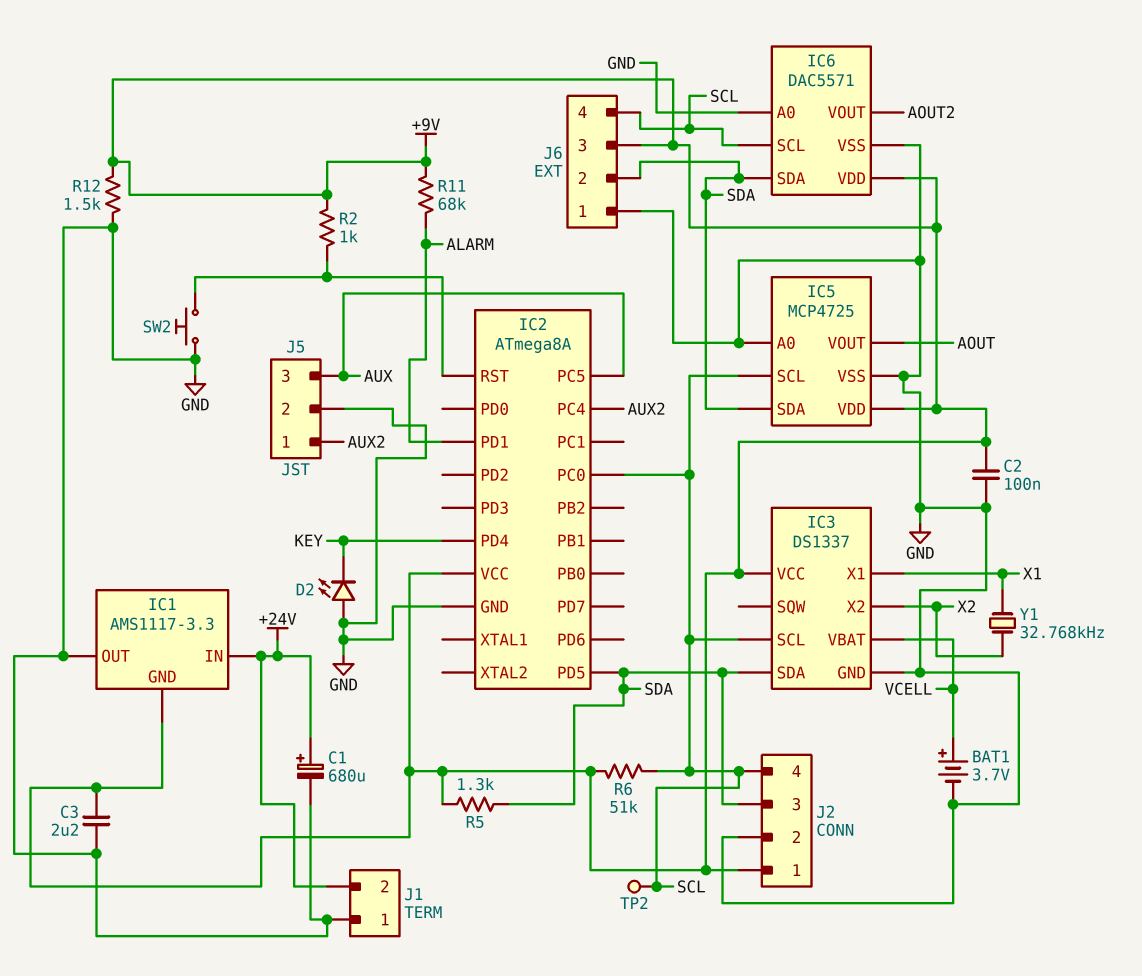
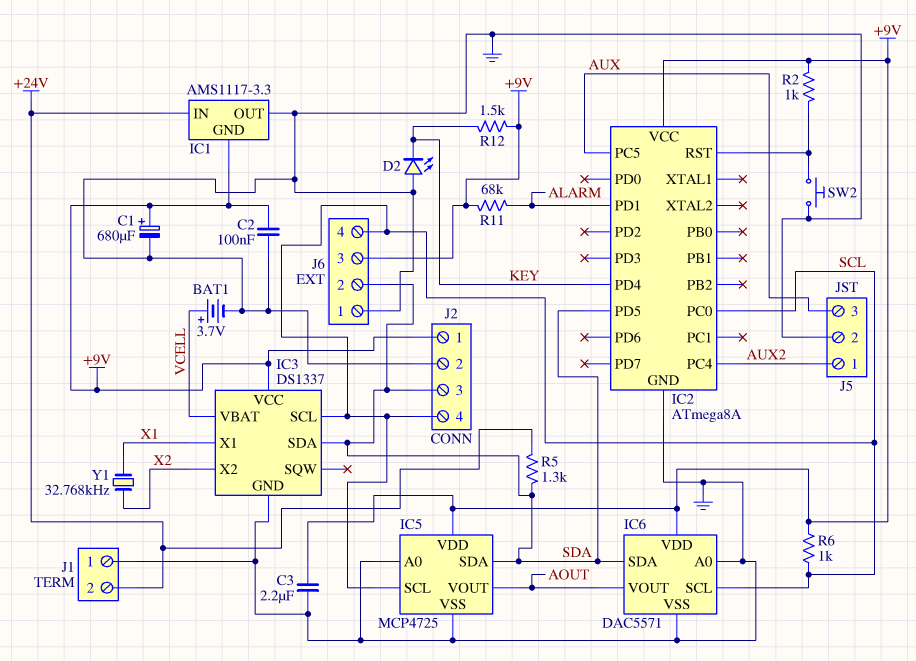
C1: 680uF (plus +24V, minus GND) -> 680uF (plus +9V, minus GND)
IC6 pin VOUT: AOUT2 -> AOUT
R5: 1.3k (+9V, SDA) -> 1.3k (+24V, SDA)
R6: 51k (+9V, SCL) -> 1k (+9V, SCL)
R12: 1.5k (+9V, GND) -> 1.5k (+9V, KEY)
TP2: test point (SCL) -> none

